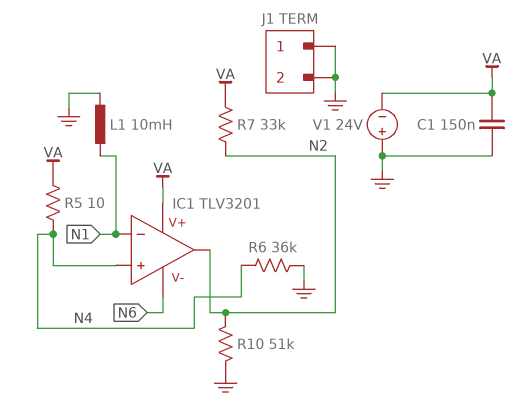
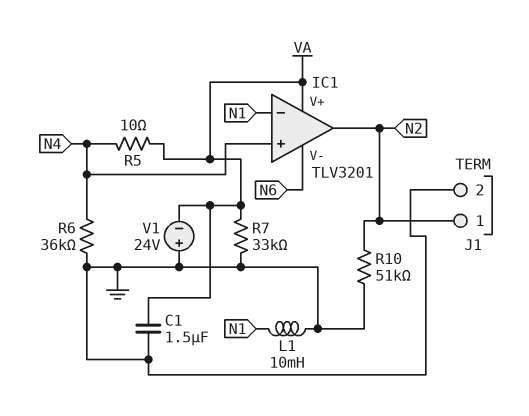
C1: 150nF (GND, VA) -> 1.5uF (GND, VA)
J1 pin 1: GND -> N2
R7: 33k (N2, VA) -> 33k (GND, VA)

